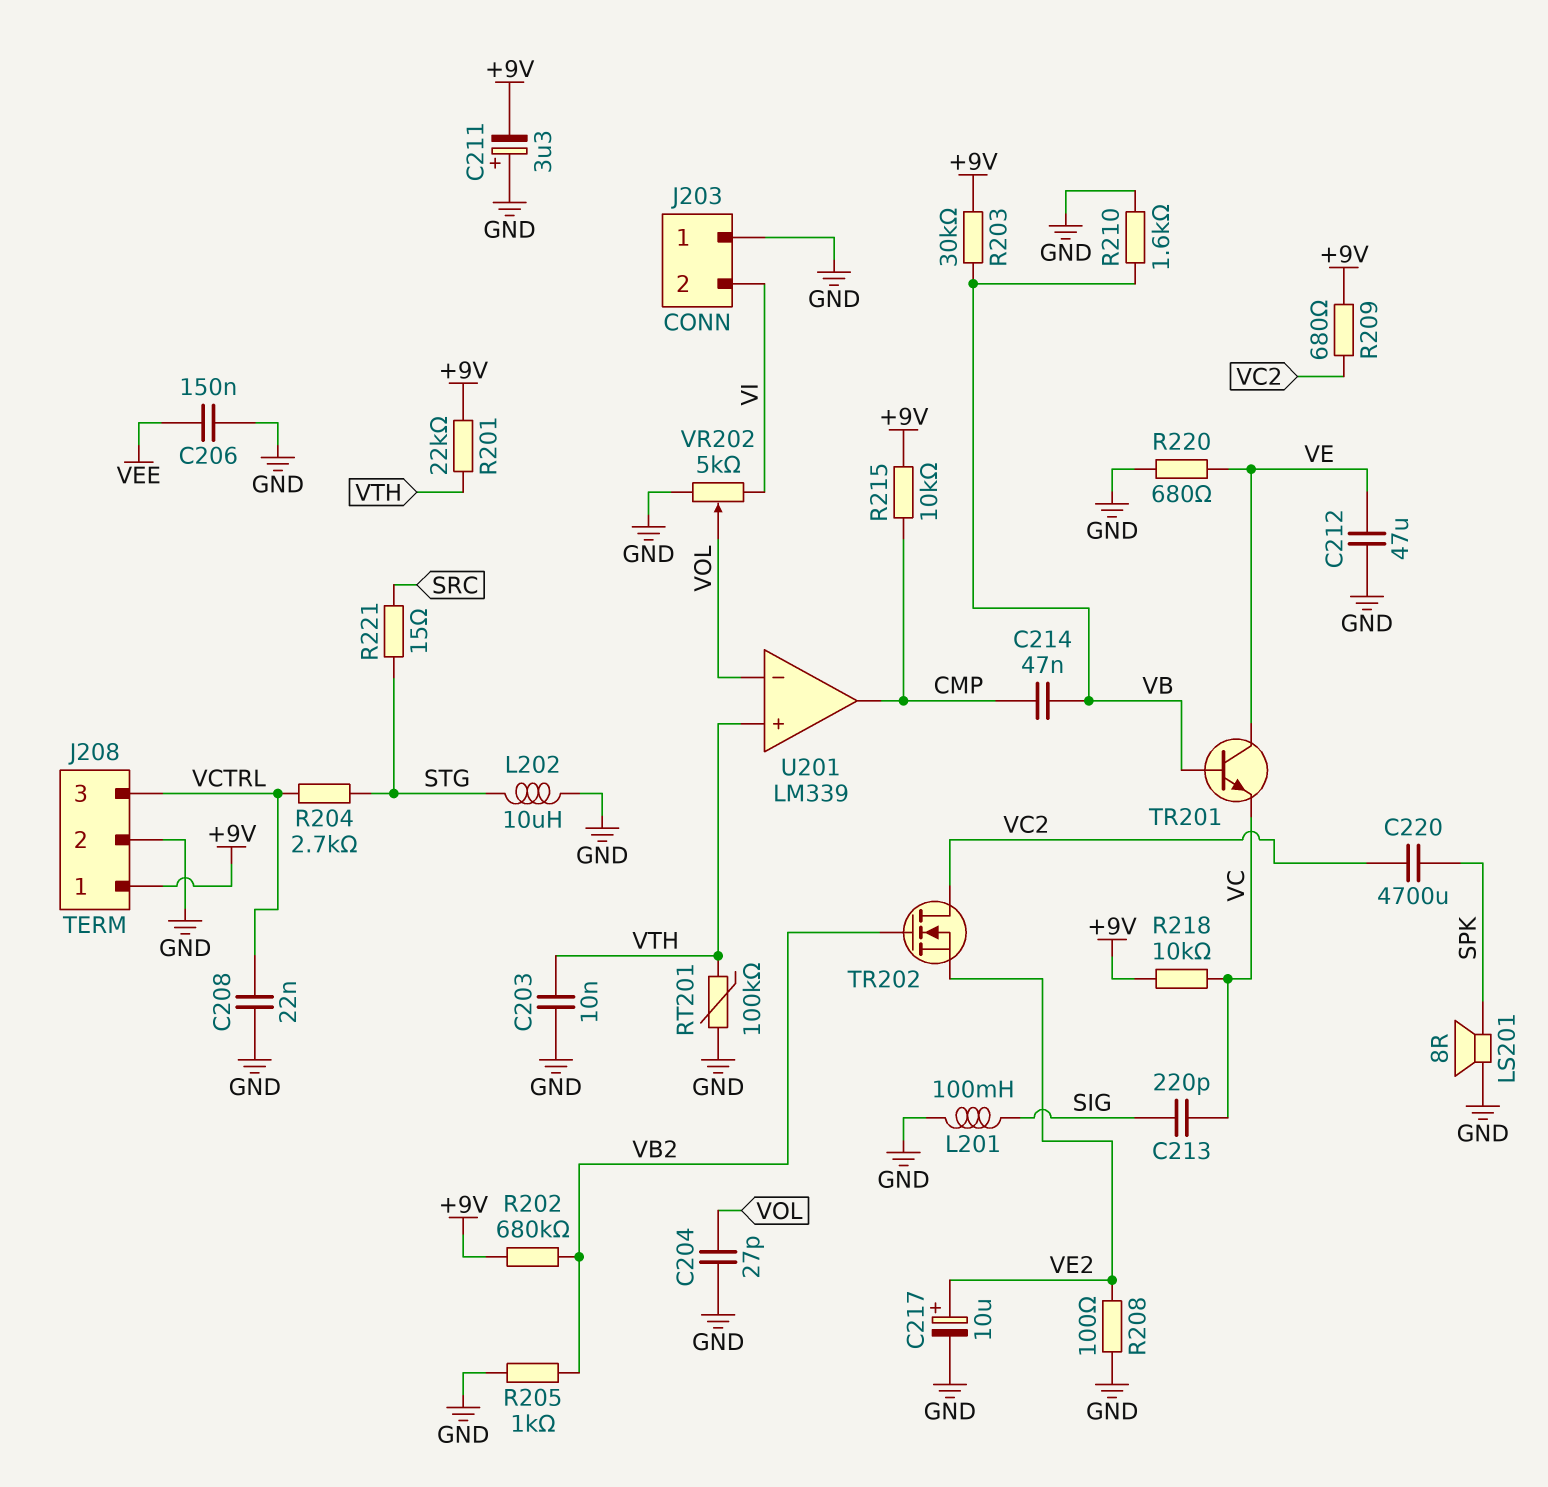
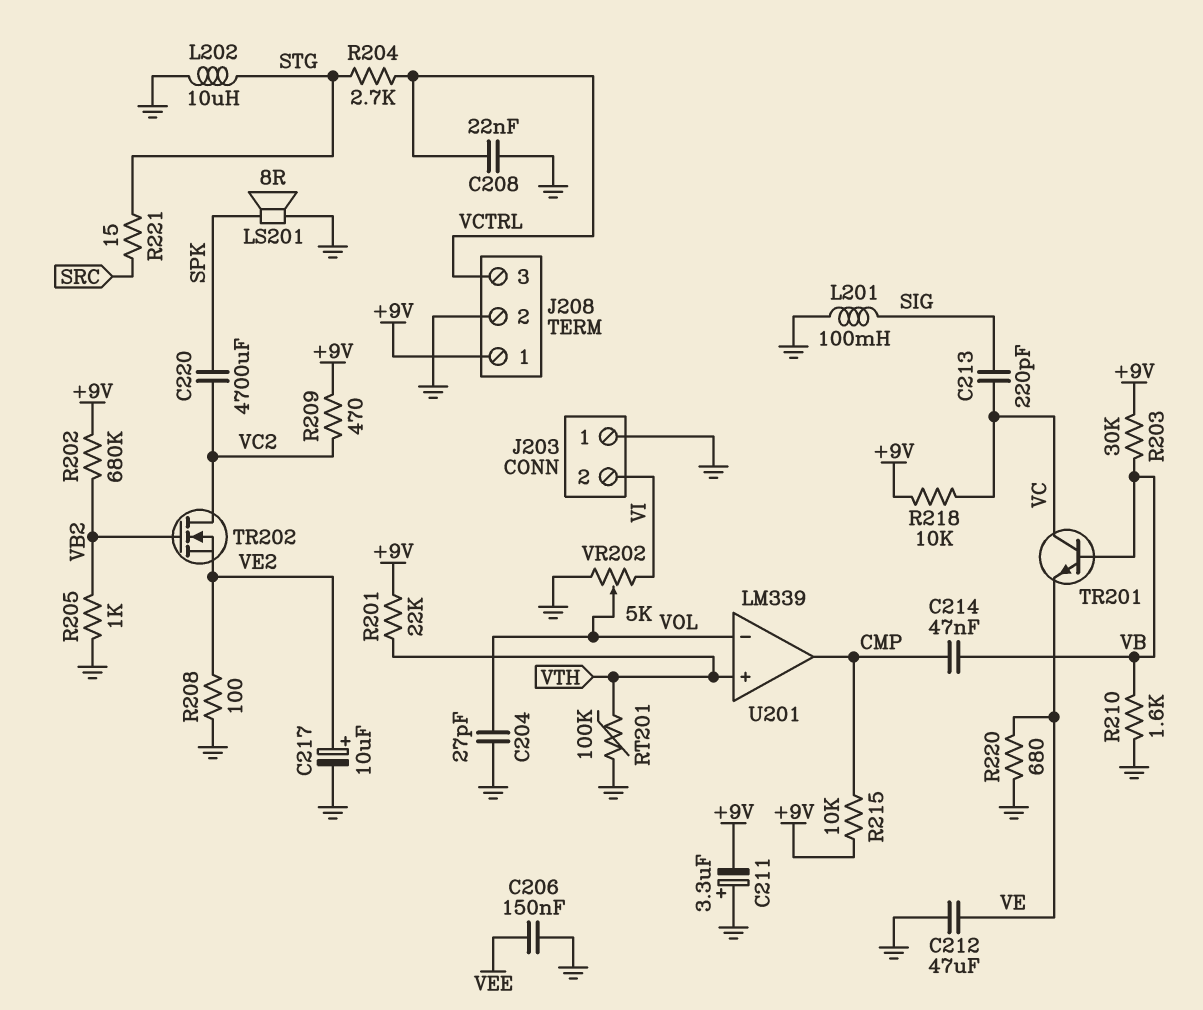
C203: 10nF (GND, VTH) -> none
R209: 680 (+9V, VC2) -> 470 (+9V, VC2)
TR201: NPN (B VB, C VE, E VC) -> NPN (B VB, C VC, E VE)

